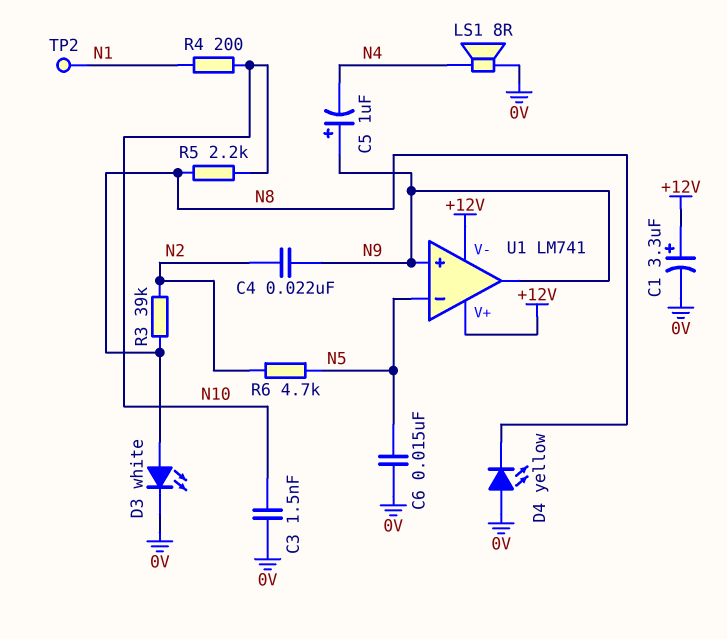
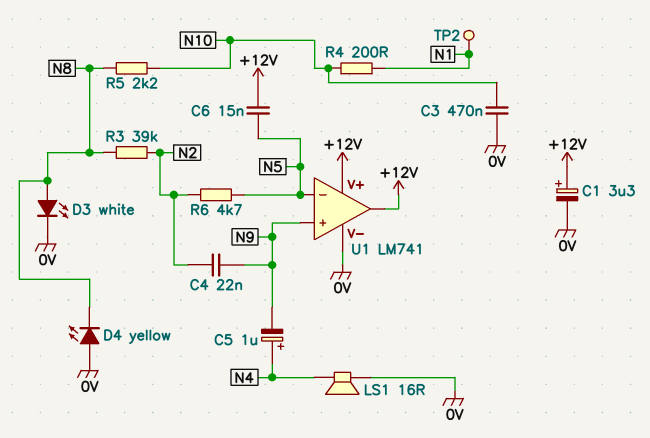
C3: 1.5nF (0V, N10) -> 470nF (0V, N10)
C5: 1uF (plus N9, minus N4) -> 1uF (plus N4, minus N9)
C6: 15nF (0V, N5) -> 15nF (+12V, N5)
LS1: speaker 8R (0V, N4) -> speaker 16R (0V, N4)
U1 pin V-: +12V -> 0V
U1 pin out: N9 -> +12V

